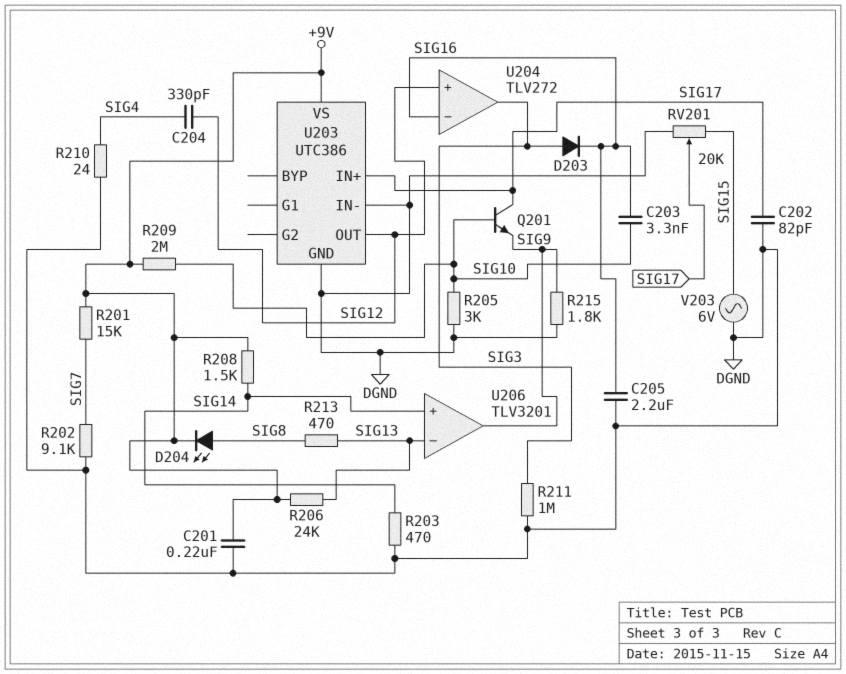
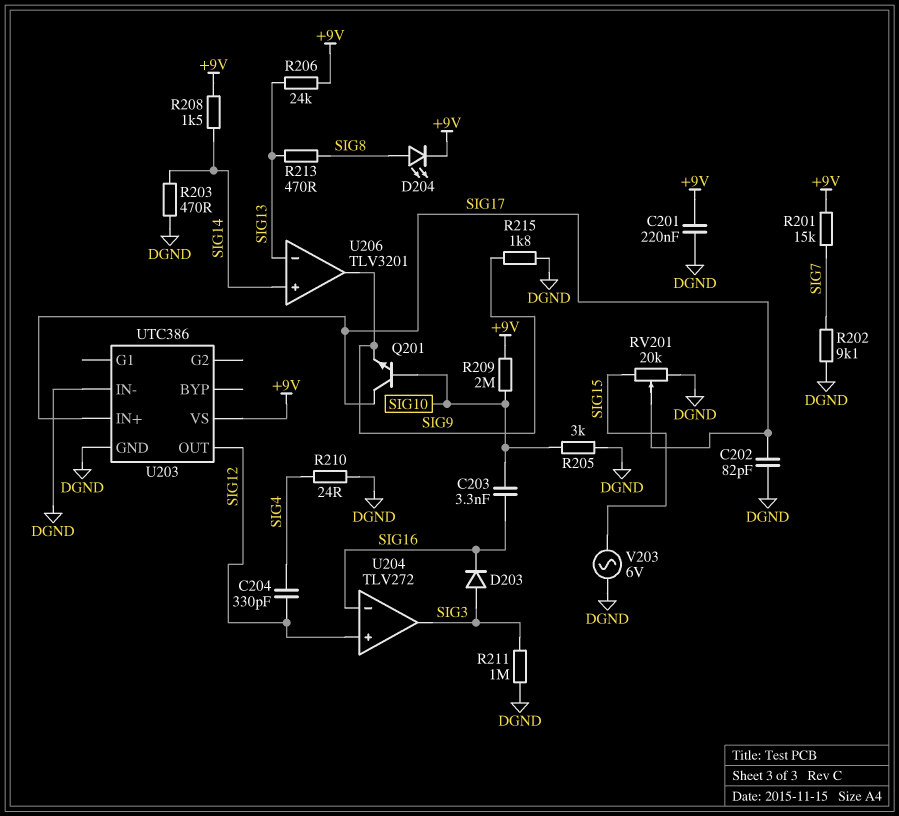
C205: 2.2uF (DGND, SIG16) -> none

